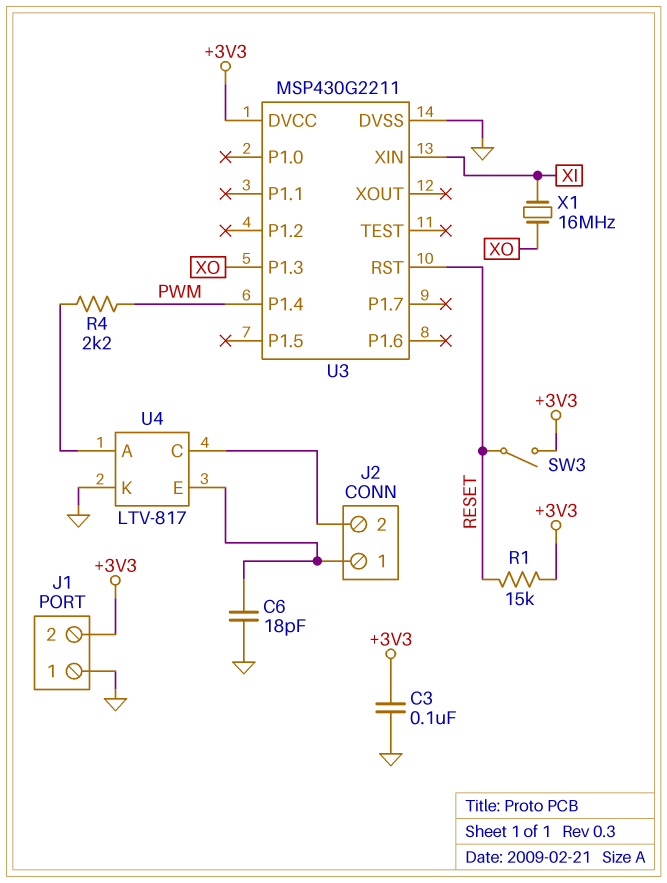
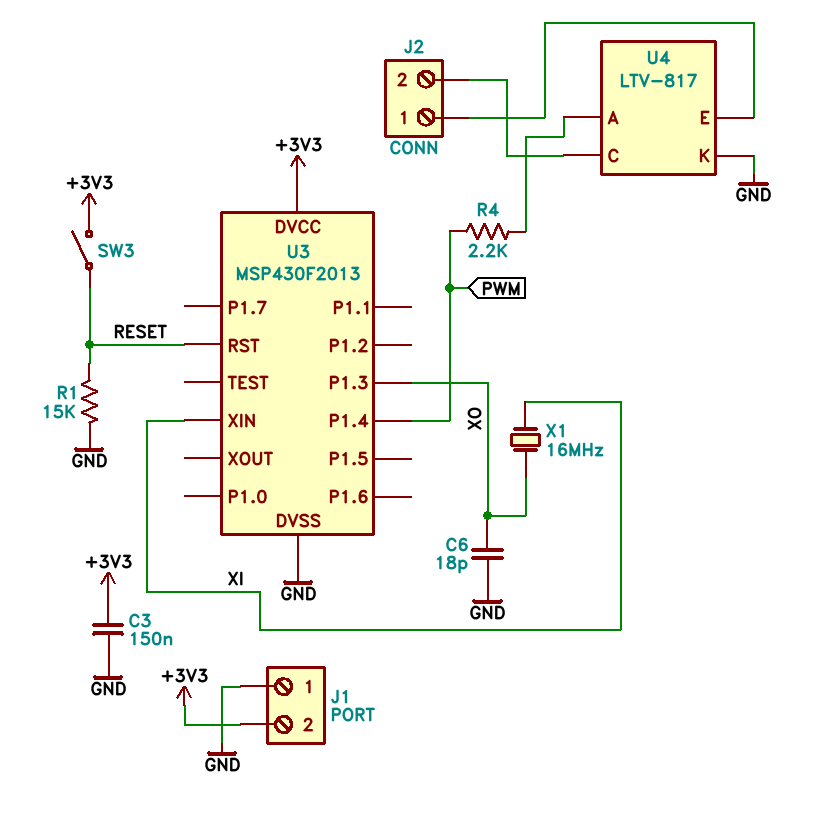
C3: 100nF (+3V3, GND) -> 150nF (+3V3, GND)
C6: 18pF (GND, J2/1) -> 18pF (GND, XO)
R1: 15k (+3V3, RESET) -> 15k (GND, RESET)
U3: MSP430G2211 -> MSP430F2013

